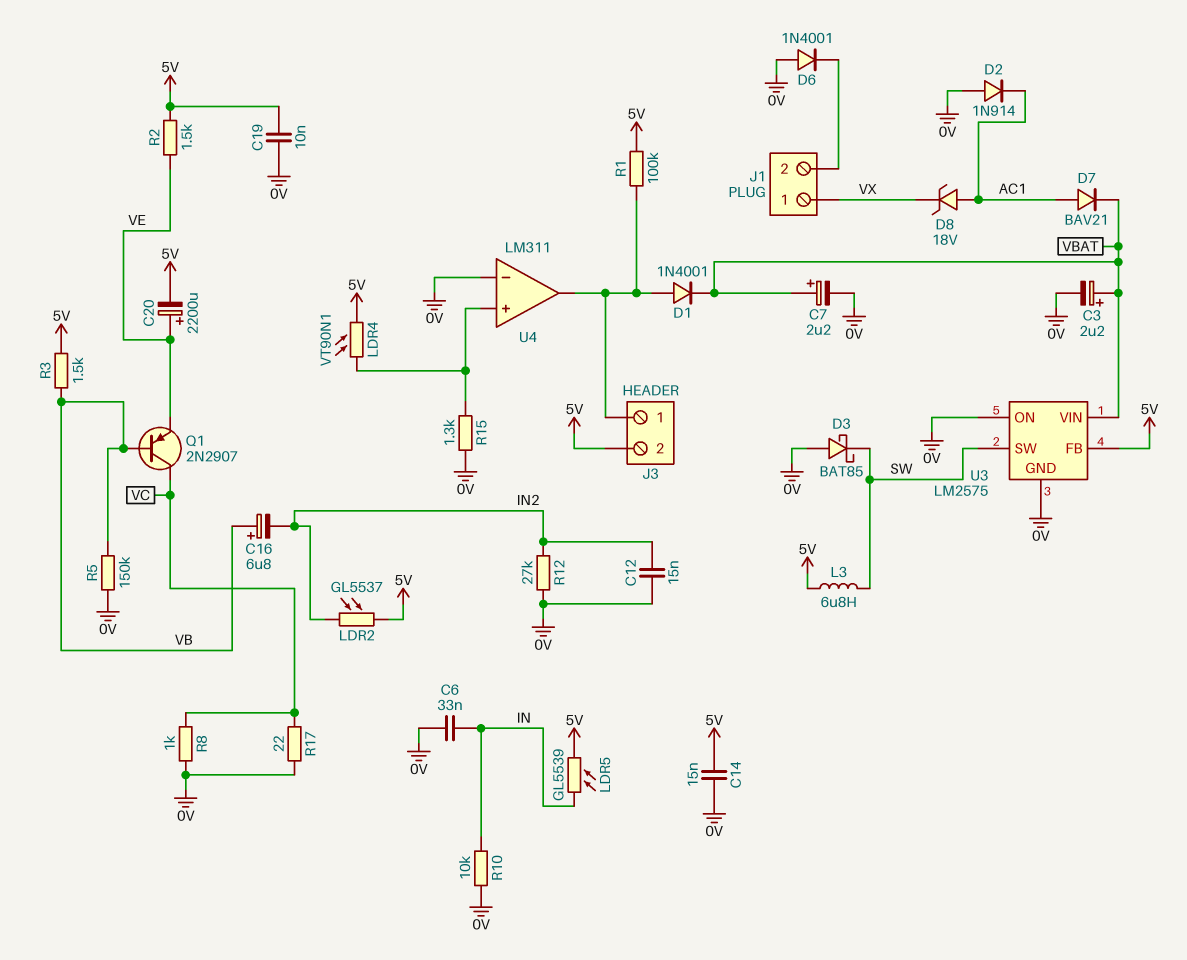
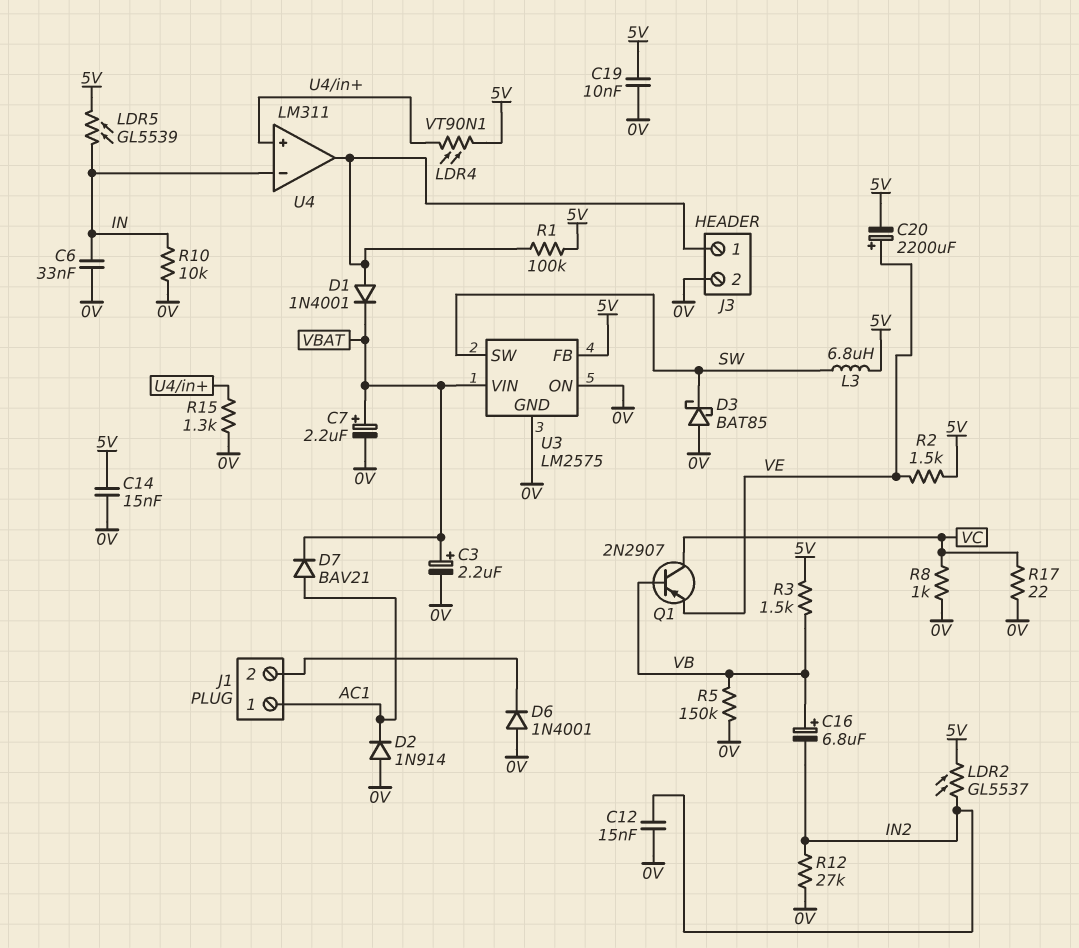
D8: zener 18V (A AC1, K VX) -> none
J1 pin 1: VX -> AC1
J3 pin 2: 5V -> 0V
U4 pin in-: 0V -> IN

